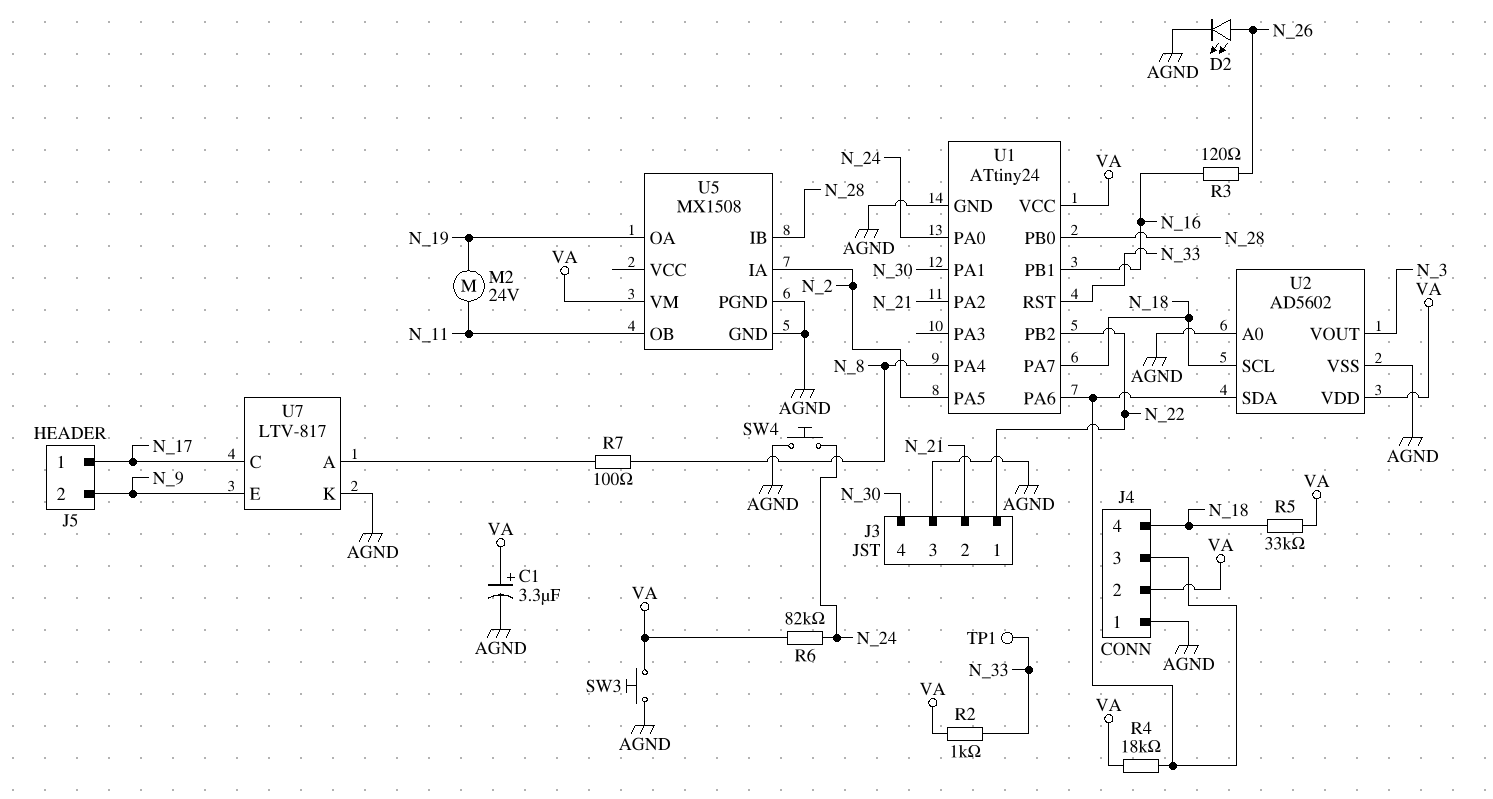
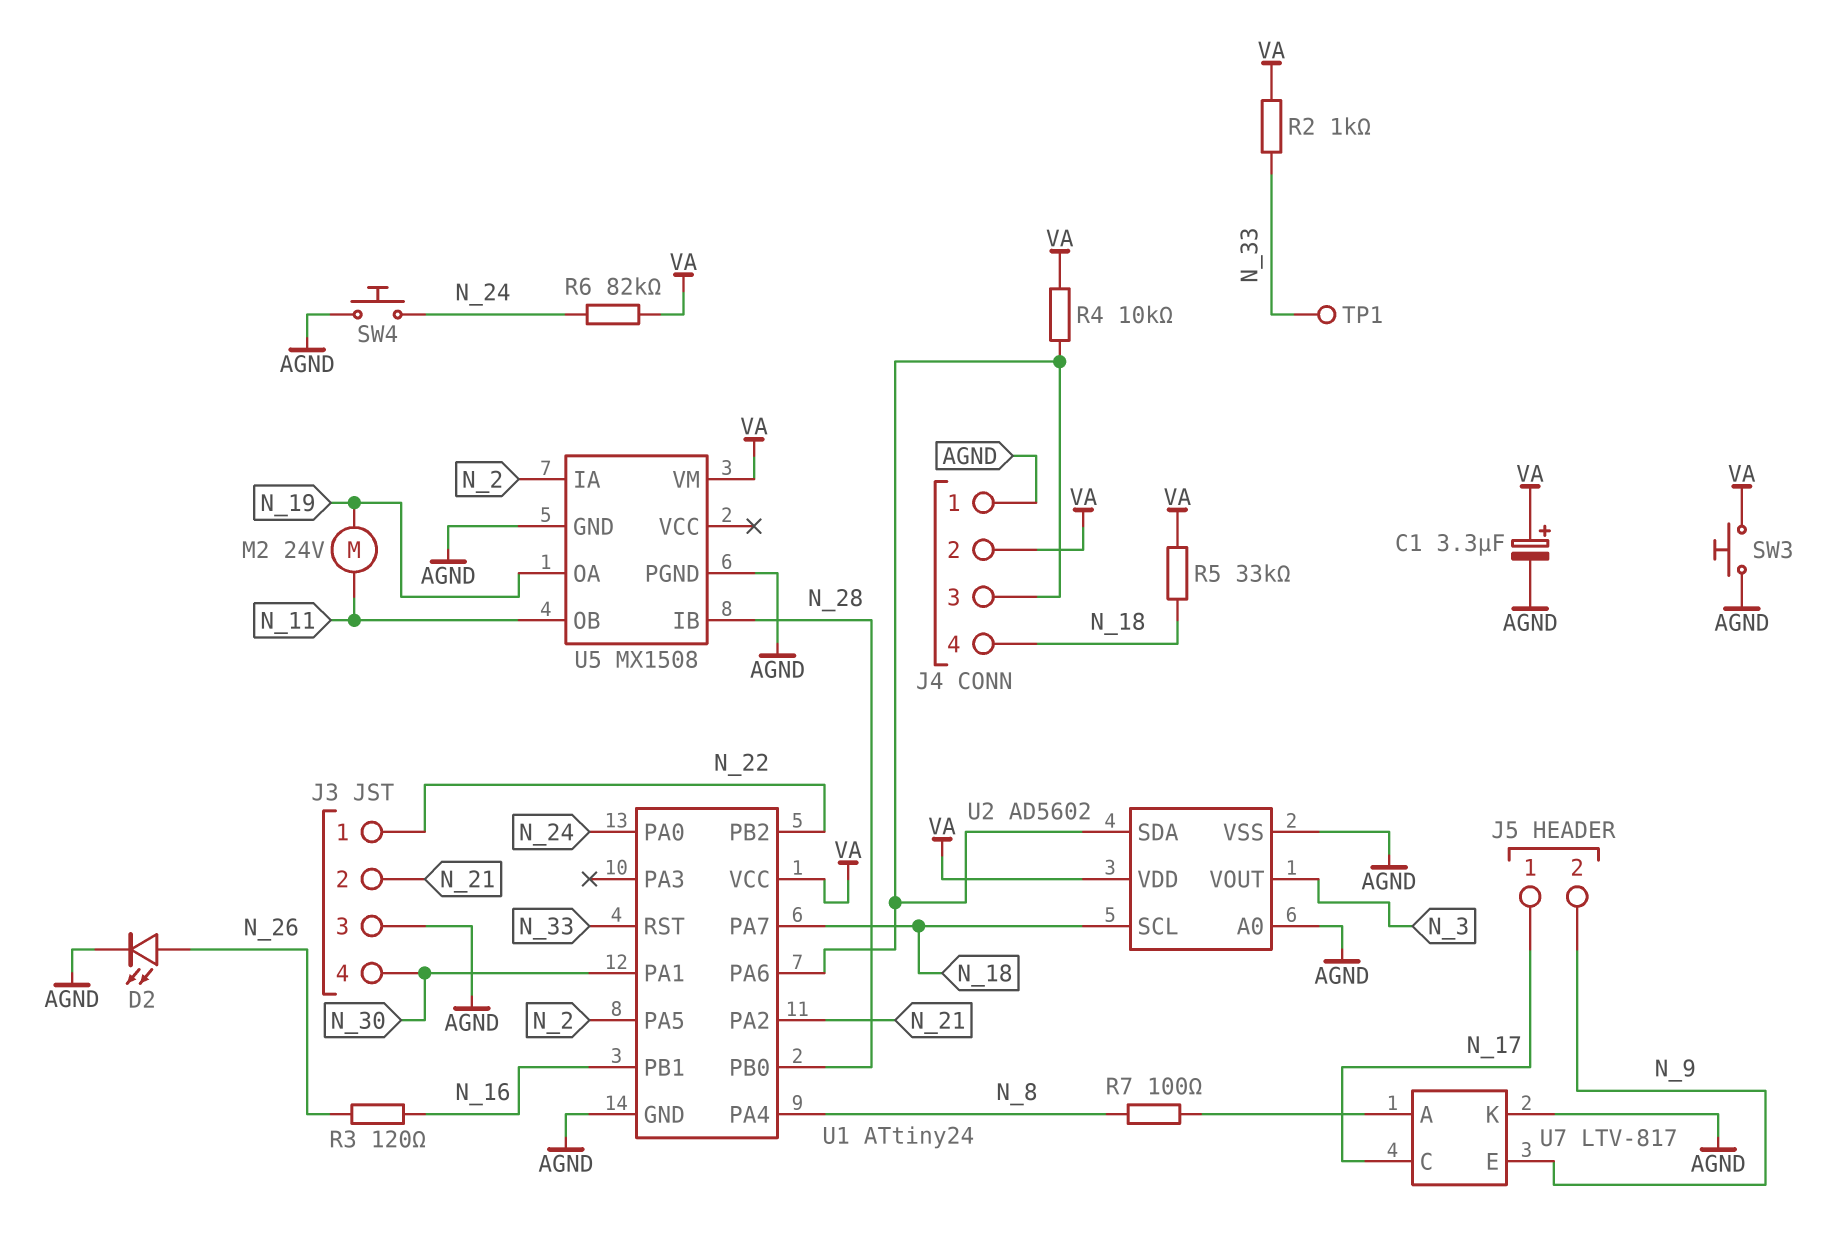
R4: 18k (J4/3, VA) -> 10k (J4/3, VA)

